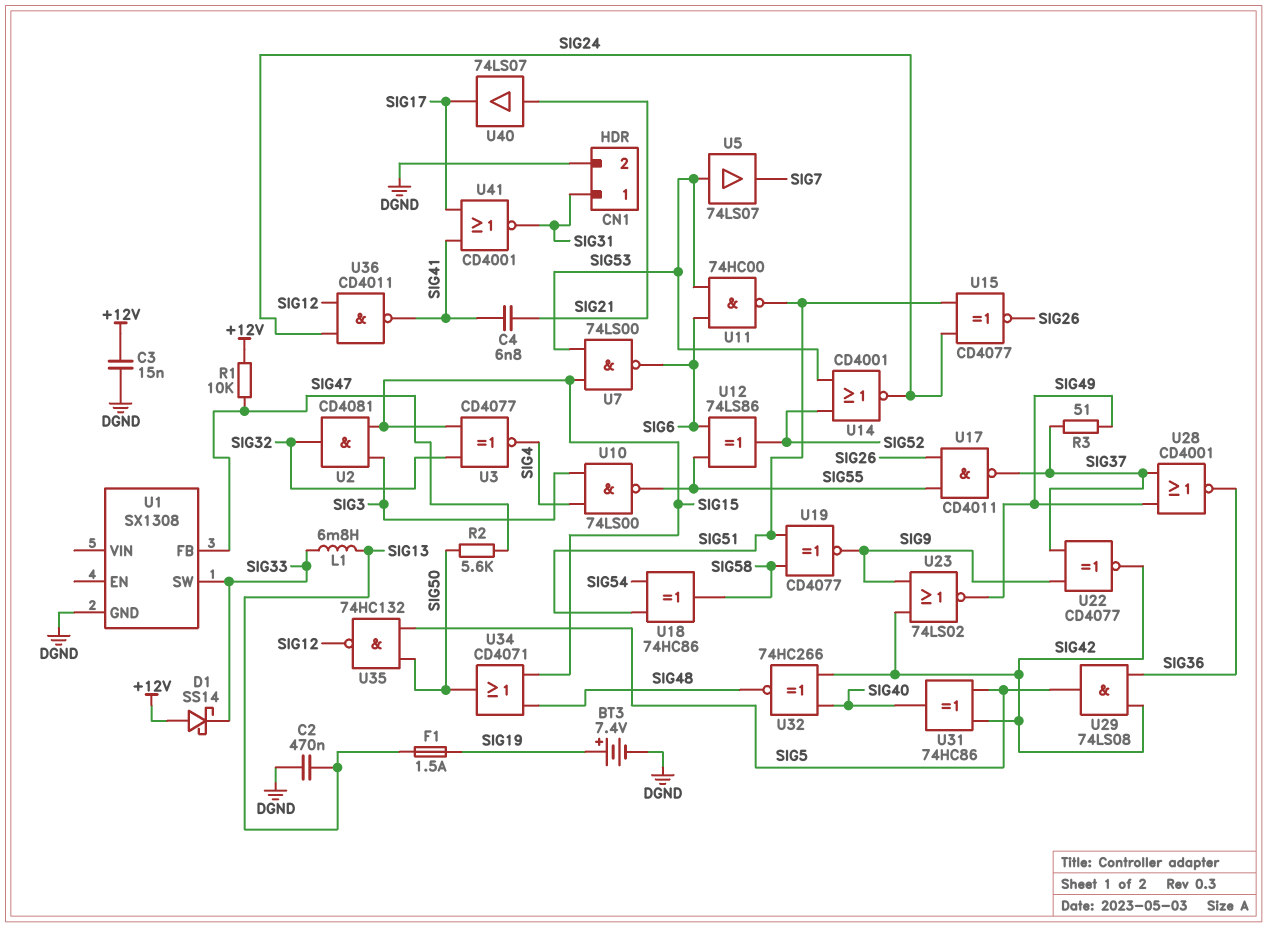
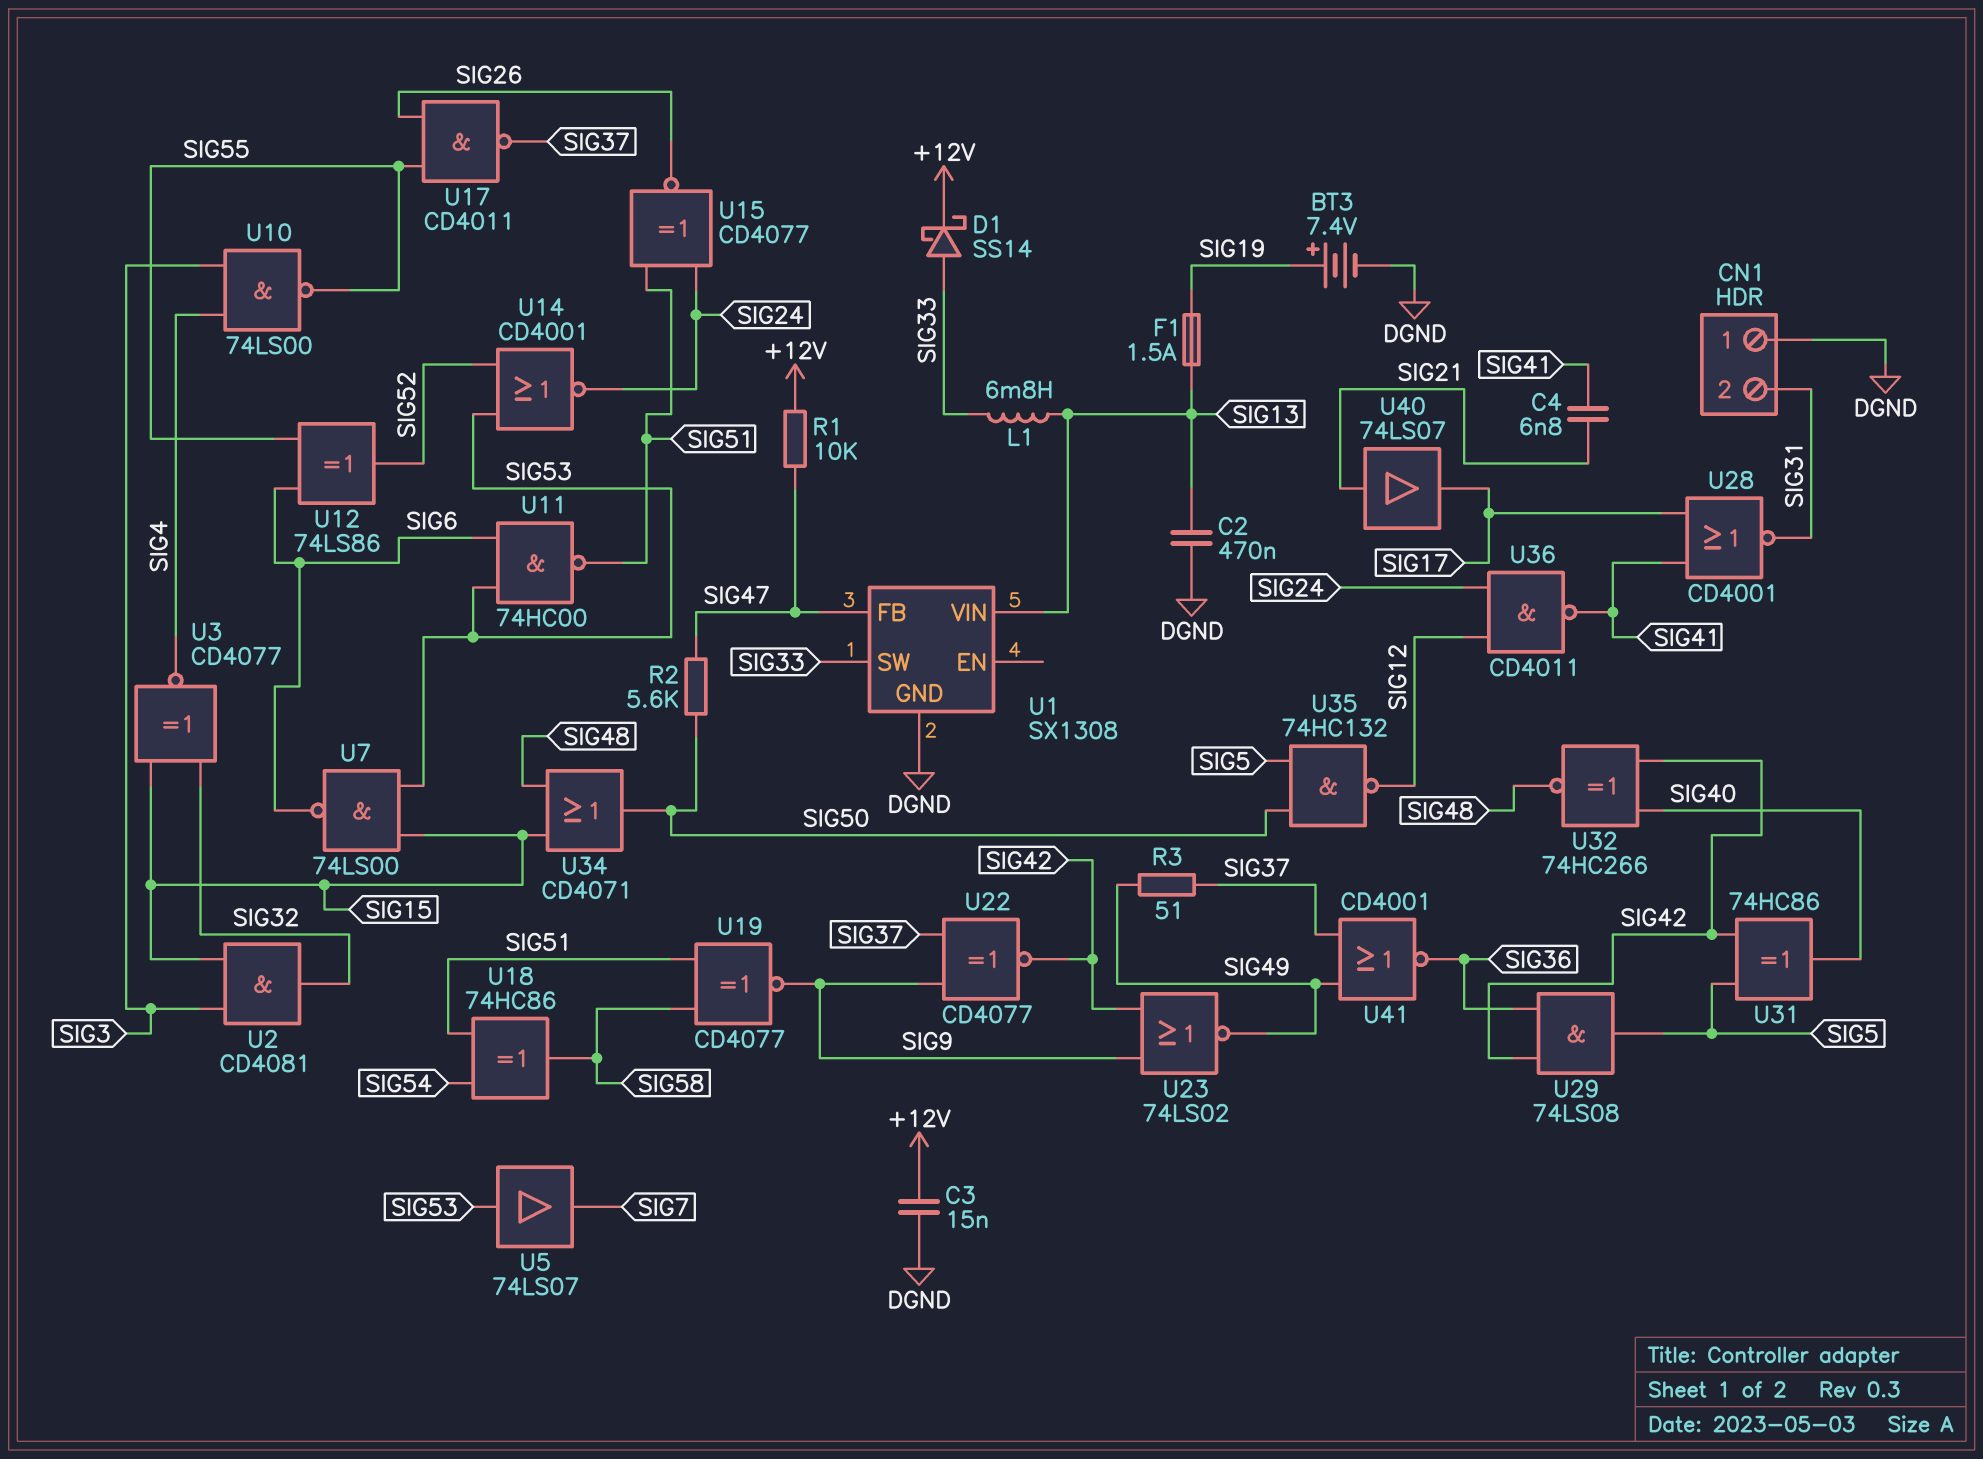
CN1 pin 1: SIG31 -> DGND
CN1 pin 2: DGND -> SIG31
D1: schottky SS14 (A +12V, K SIG33) -> schottky SS14 (A SIG33, K +12V)
U1 pin VIN: none -> SIG13
U28: NOR CD4001 (in SIG37, in SIG49, out SIG36) -> NOR CD4001 (in SIG17, in SIG41, out SIG31)
U41: NOR CD4001 (in SIG17, in SIG41, out SIG31) -> NOR CD4001 (in SIG37, in SIG49, out SIG36)

